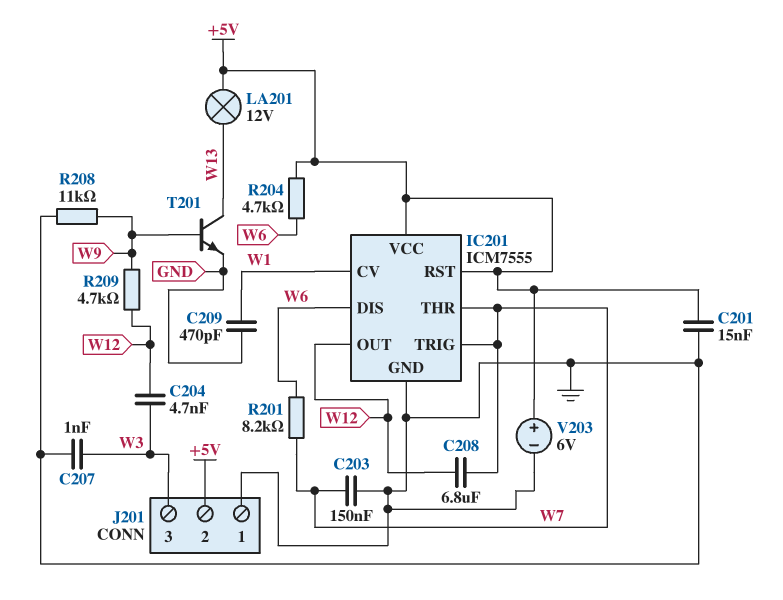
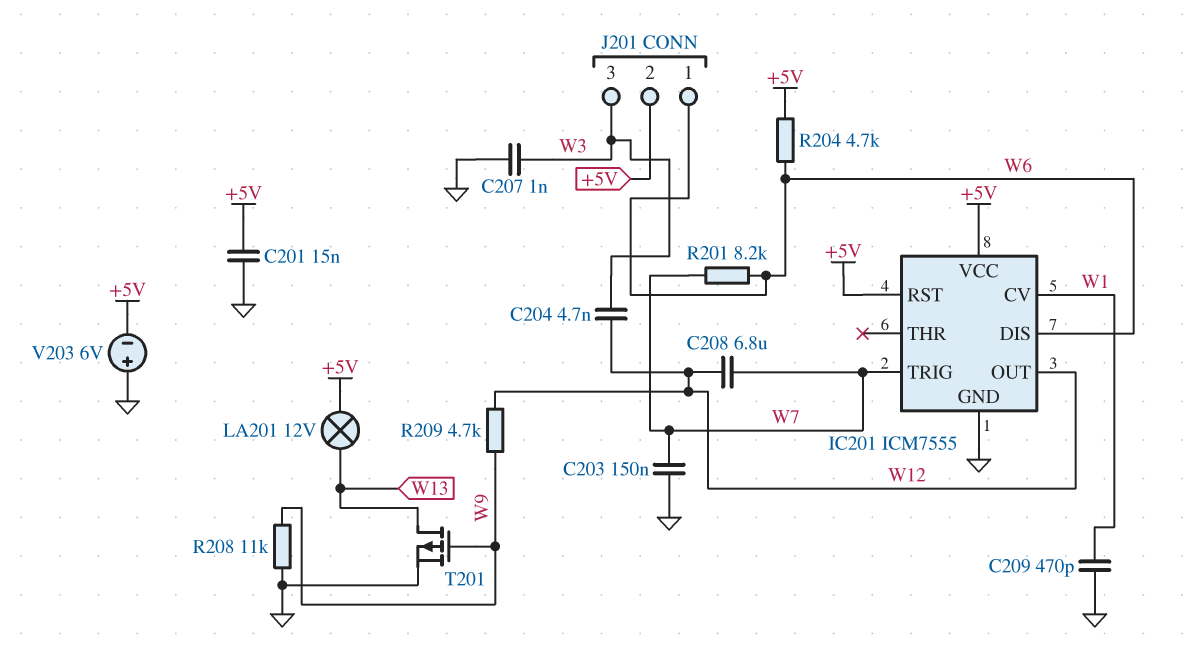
IC201 pin THR: W7 -> none
J201 pin 1: GND -> W6
T201: NPN (B W9, C W13, E GND) -> PMOS (G W9, D W13, S GND)
V203: 6V (plus +5V, minus GND) -> 6V (plus GND, minus +5V)

